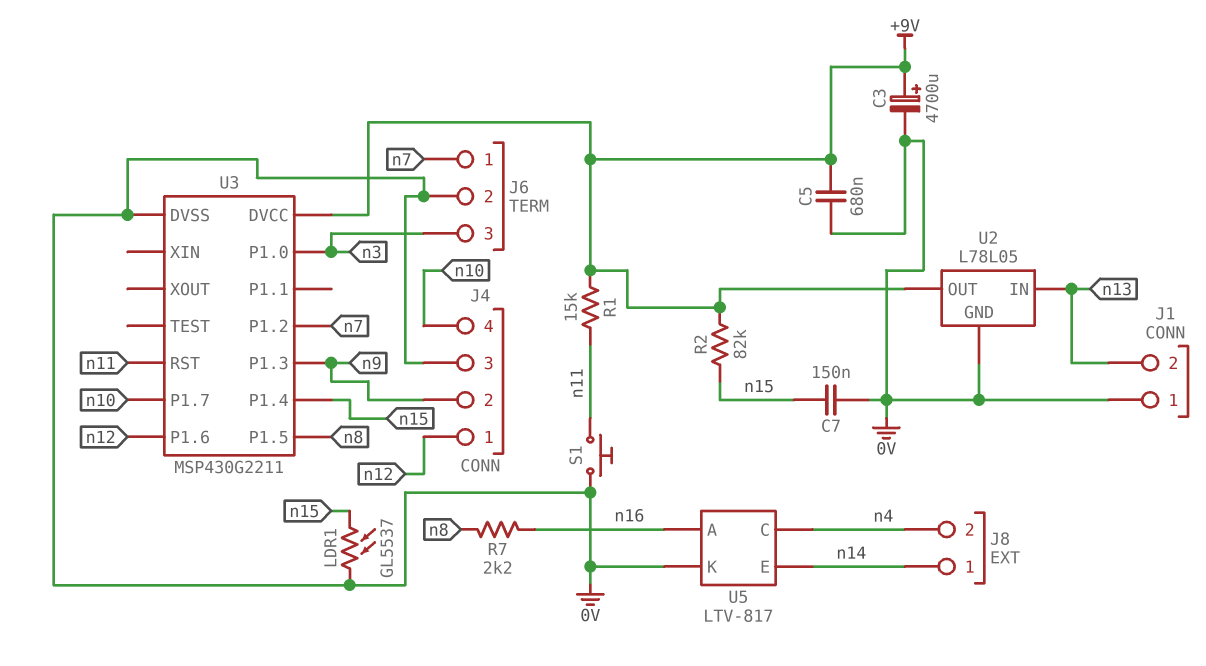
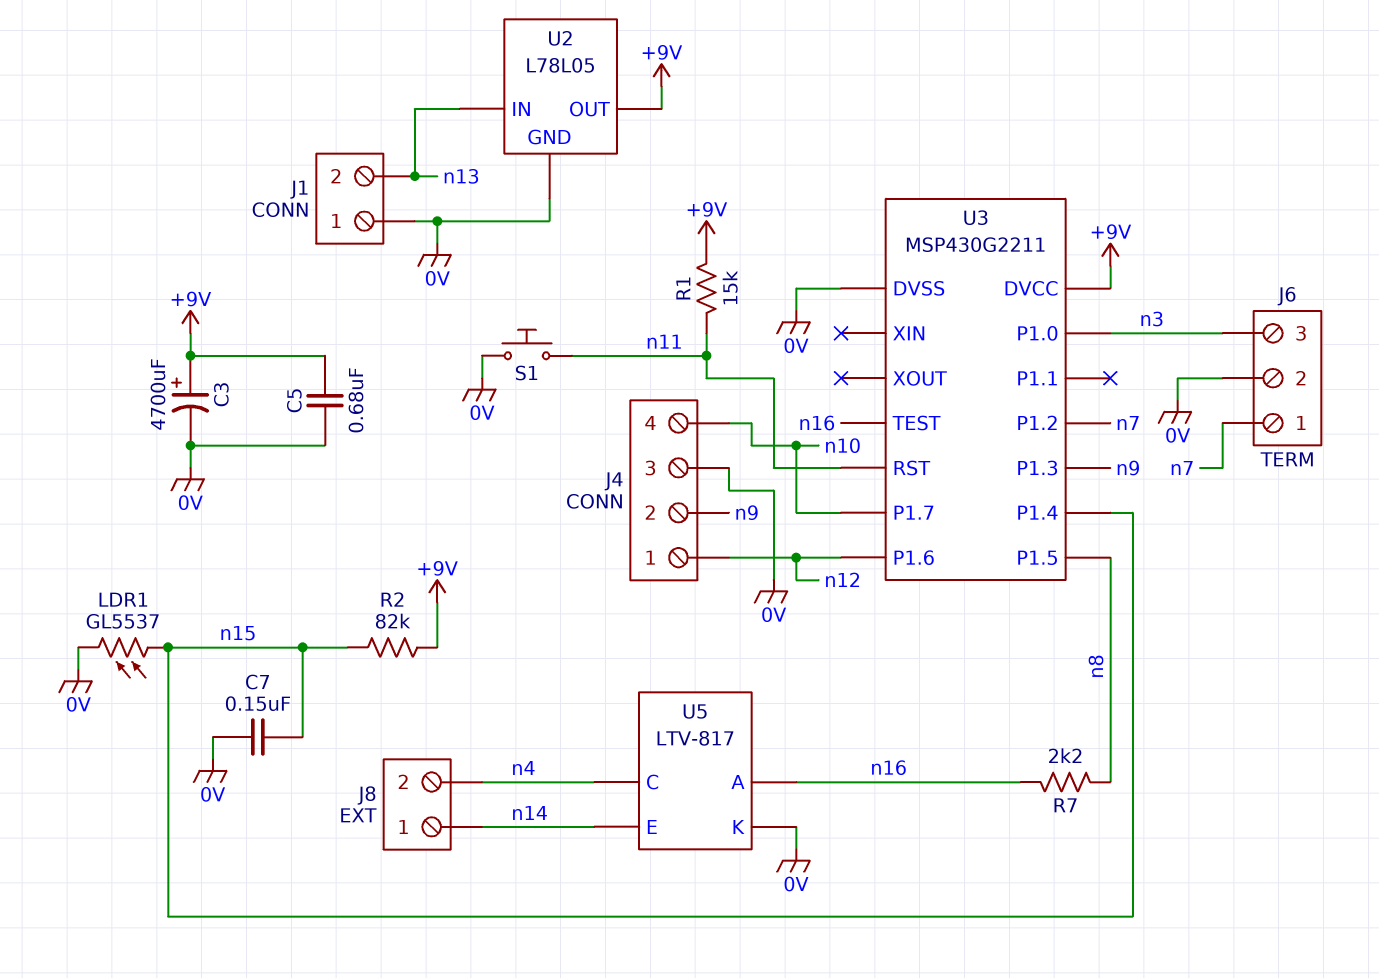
U3 pin TEST: none -> n16

